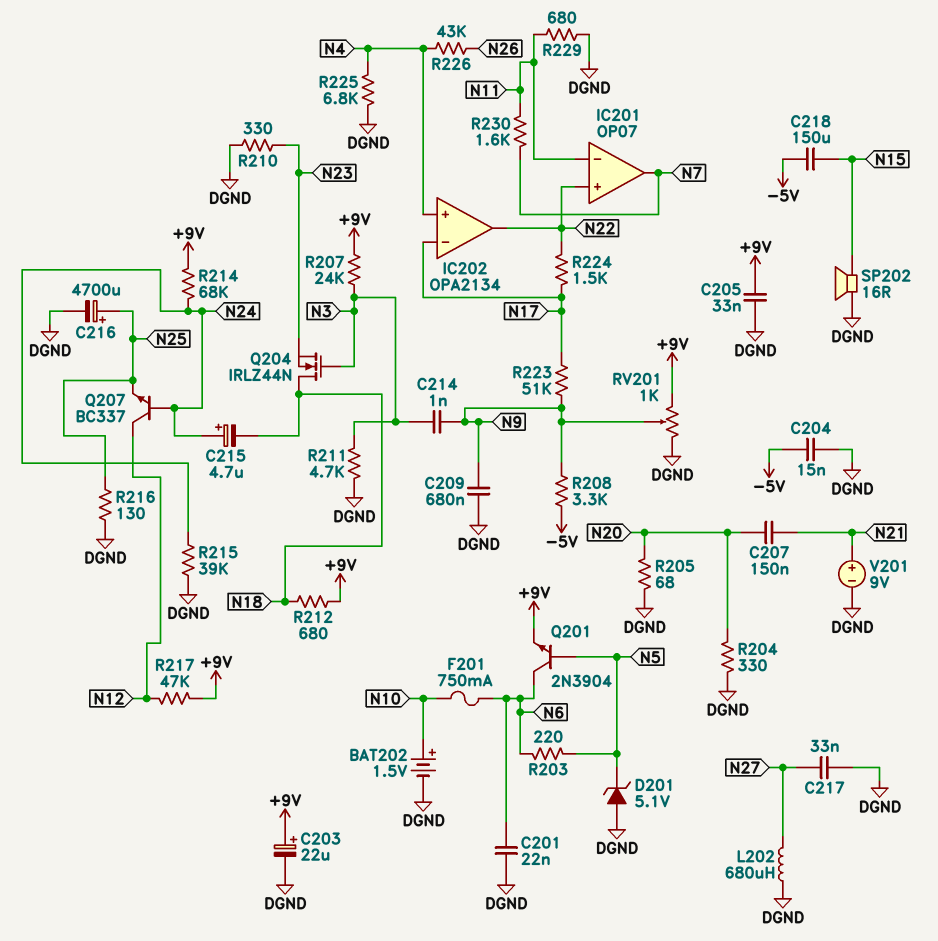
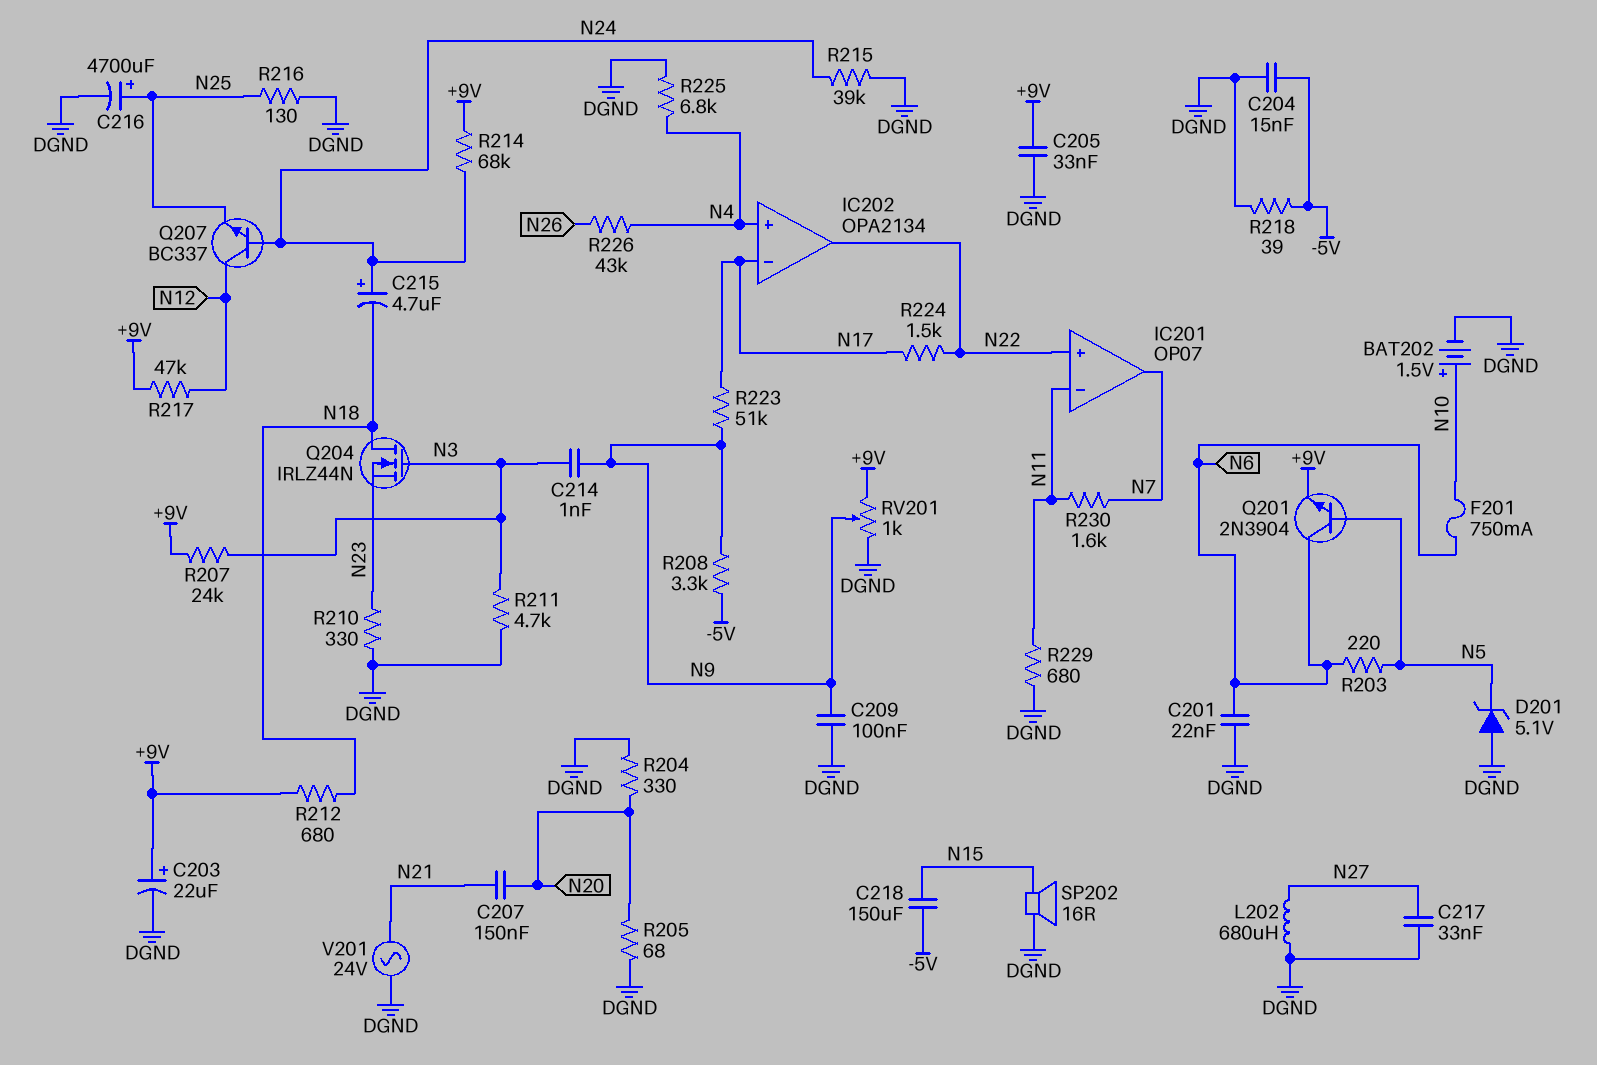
C209: 680nF (DGND, N9) -> 100nF (DGND, N9)
R218: none -> 39 (-5V, DGND)
V201: 9V (plus N21, minus DGND) -> AC 24V (DGND, N21)

